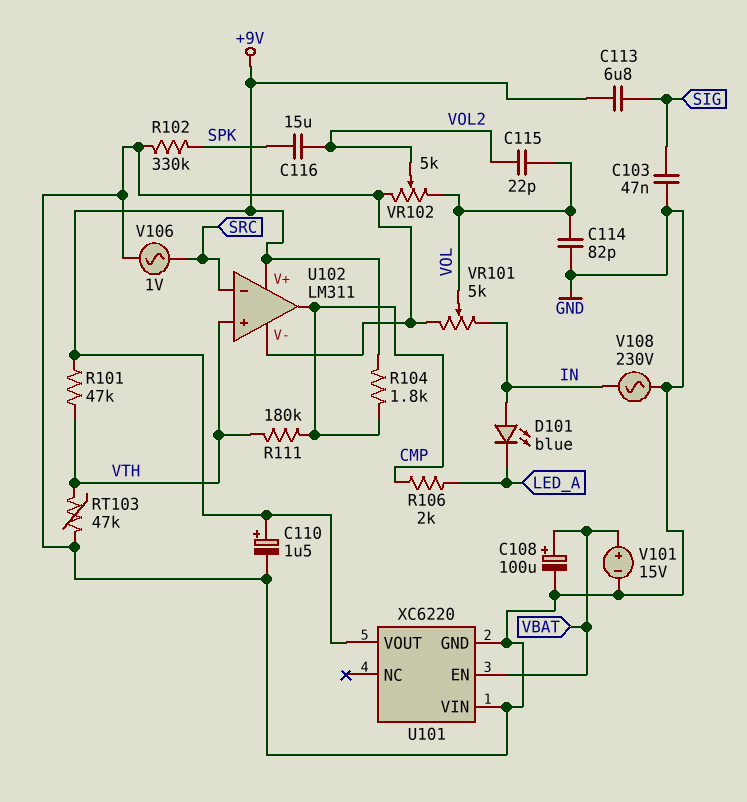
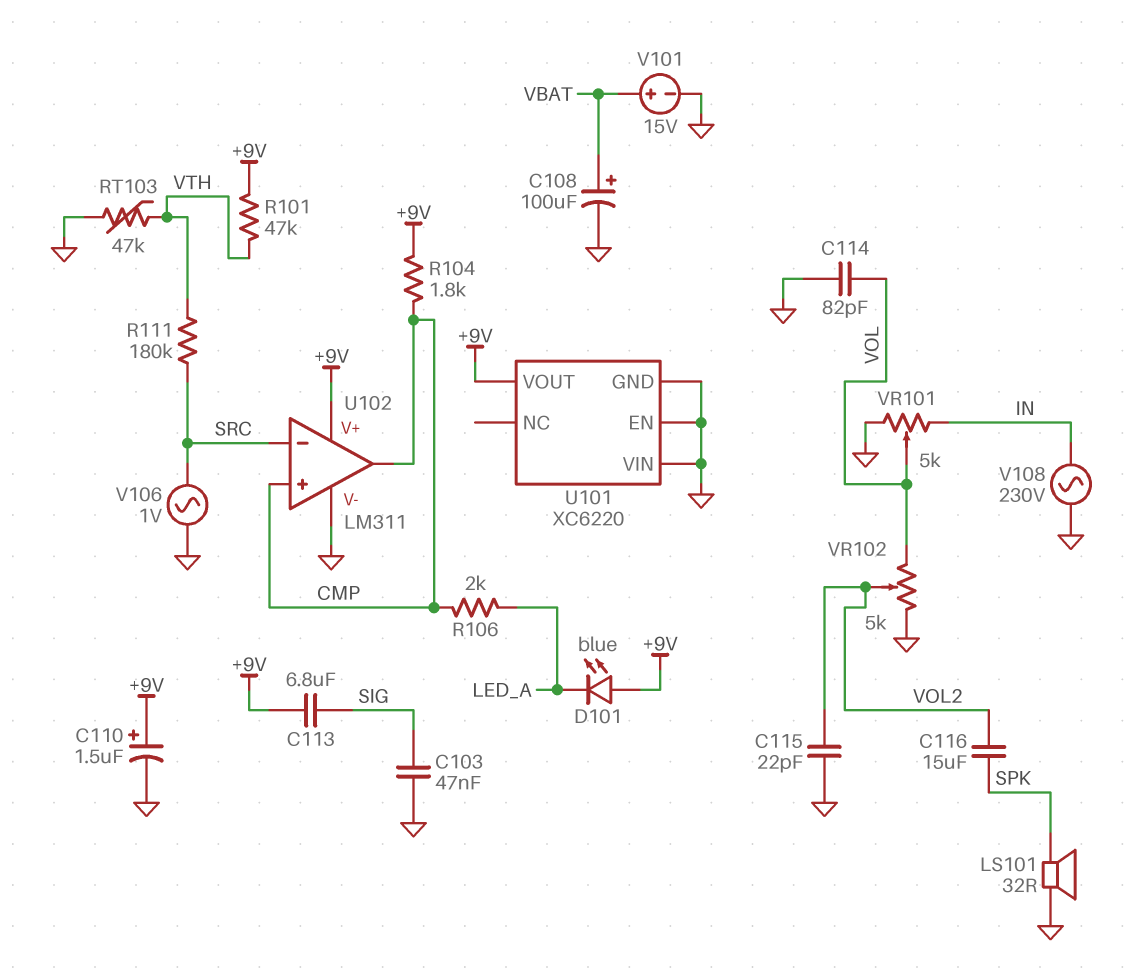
C115: 22pF (VOL, VOL2) -> 22pF (GND, VOL2)
D101: LED blue (A IN, K LED_A) -> LED blue (A +9V, K LED_A)
LS101: none -> speaker 32R (GND, SPK)
R102: 330k (GND, SPK) -> none
R111: 180k (CMP, VTH) -> 180k (SRC, VTH)
U101 pin EN: VBAT -> GND
U102 pin in+: VTH -> CMP

